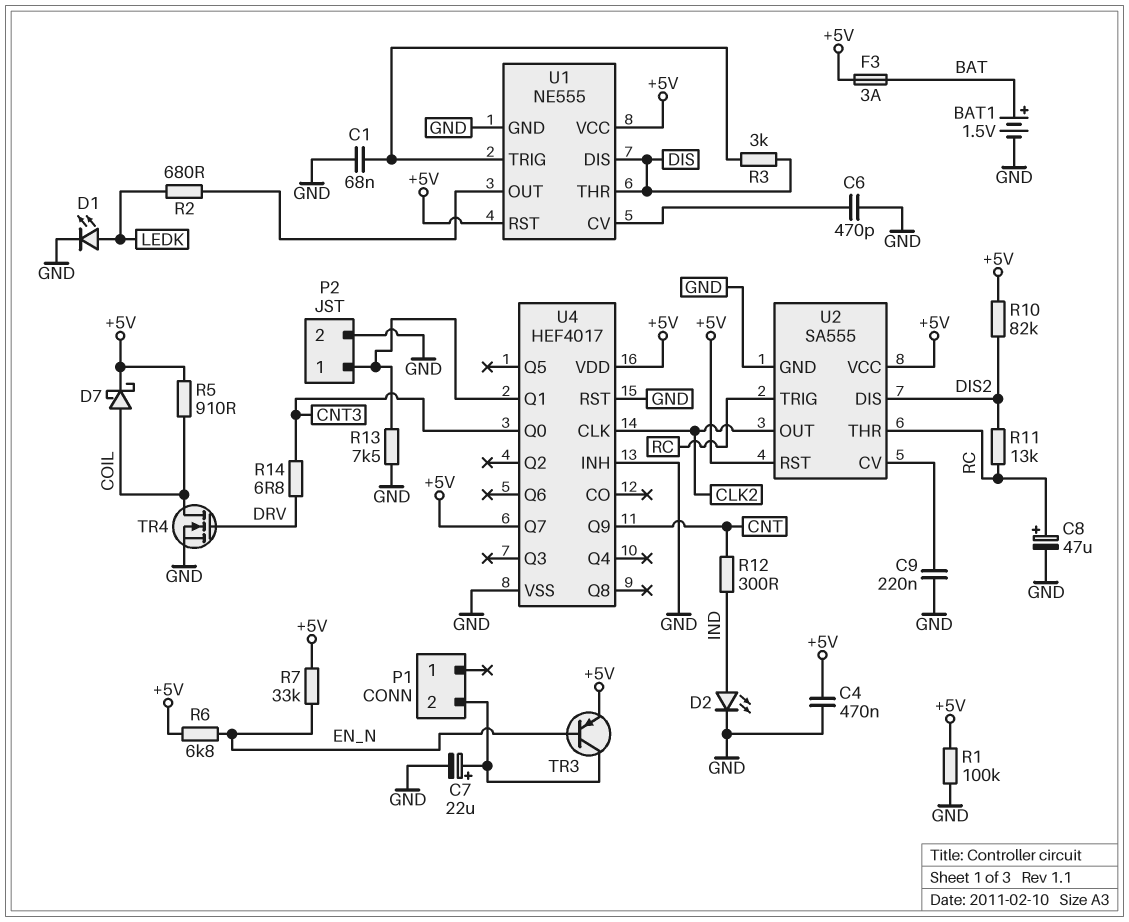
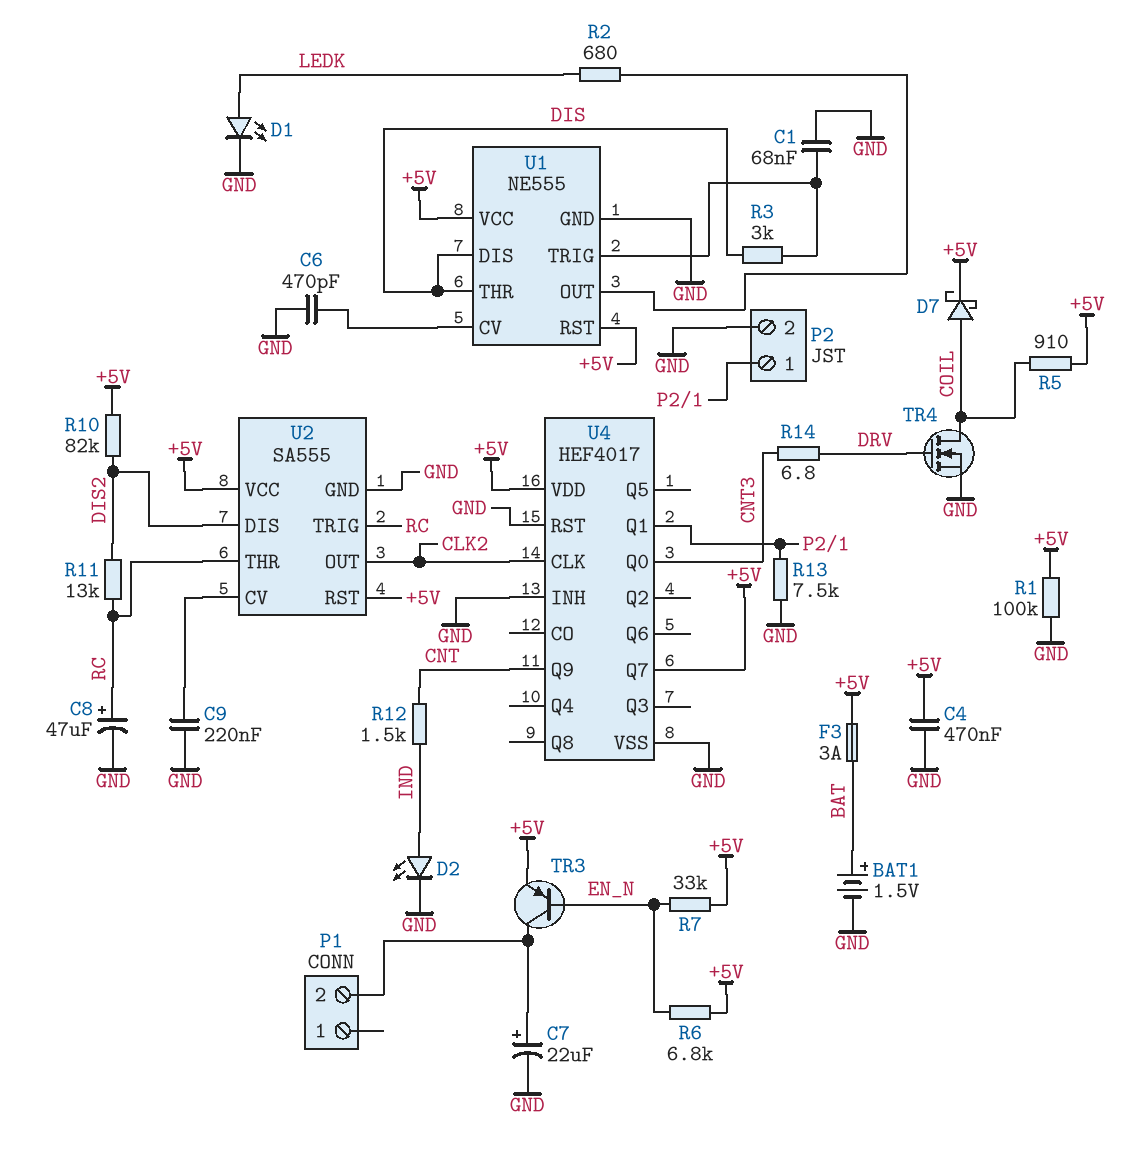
R12: 300 (CNT, IND) -> 1.5k (CNT, IND)

